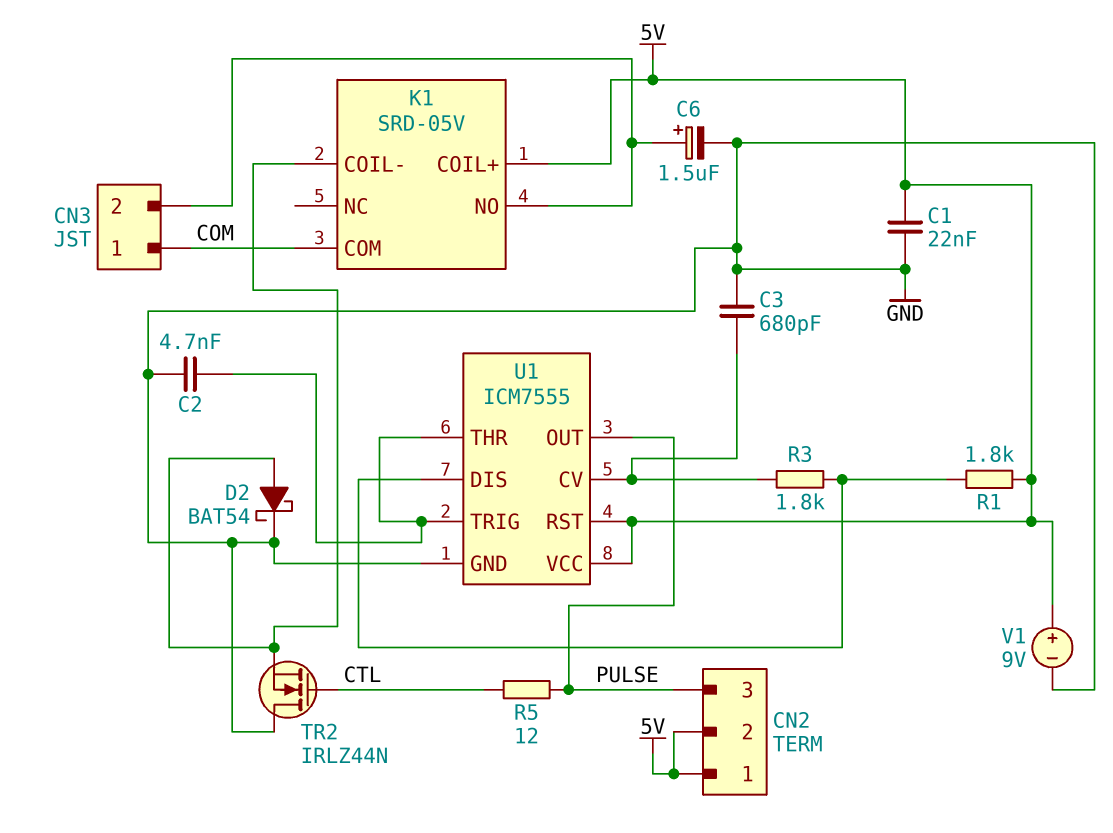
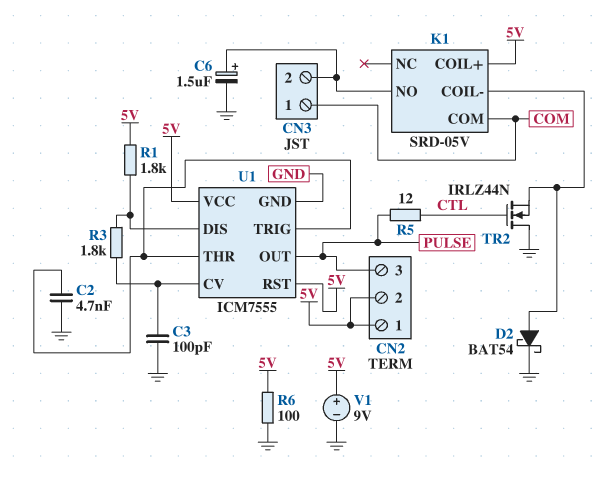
C1: 22nF (5V, GND) -> none
C3: 680pF (GND, U1/CV) -> 100pF (GND, U1/CV)
R6: none -> 100 (5V, GND)

